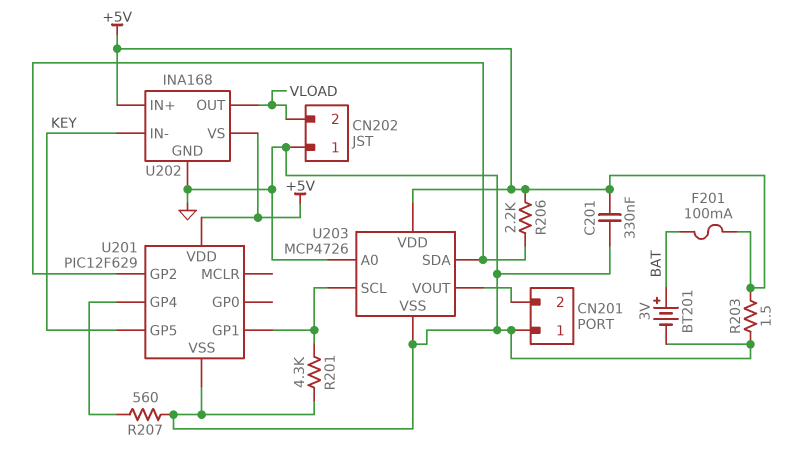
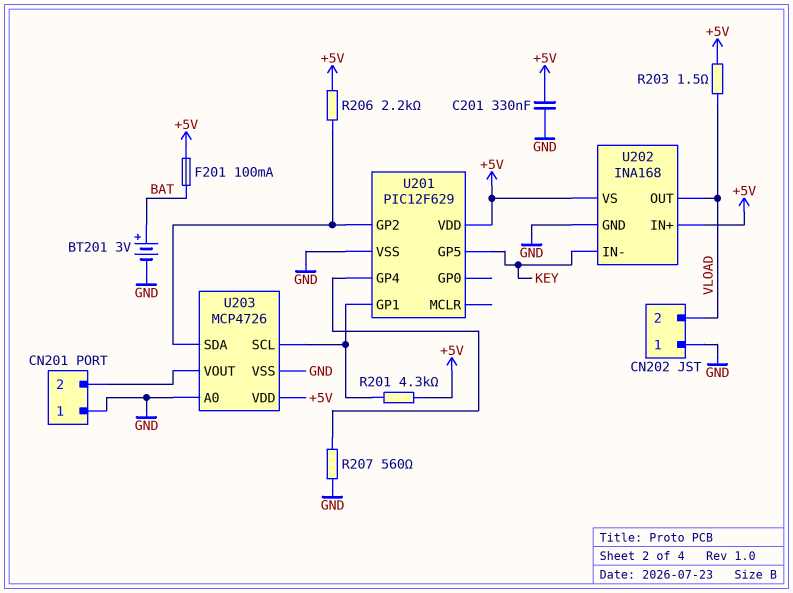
R201: 4.3k (GND, U201/GP1) -> 4.3k (+5V, U201/GP1)
R203: 1.5 (+5V, GND) -> 1.5 (+5V, VLOAD)

